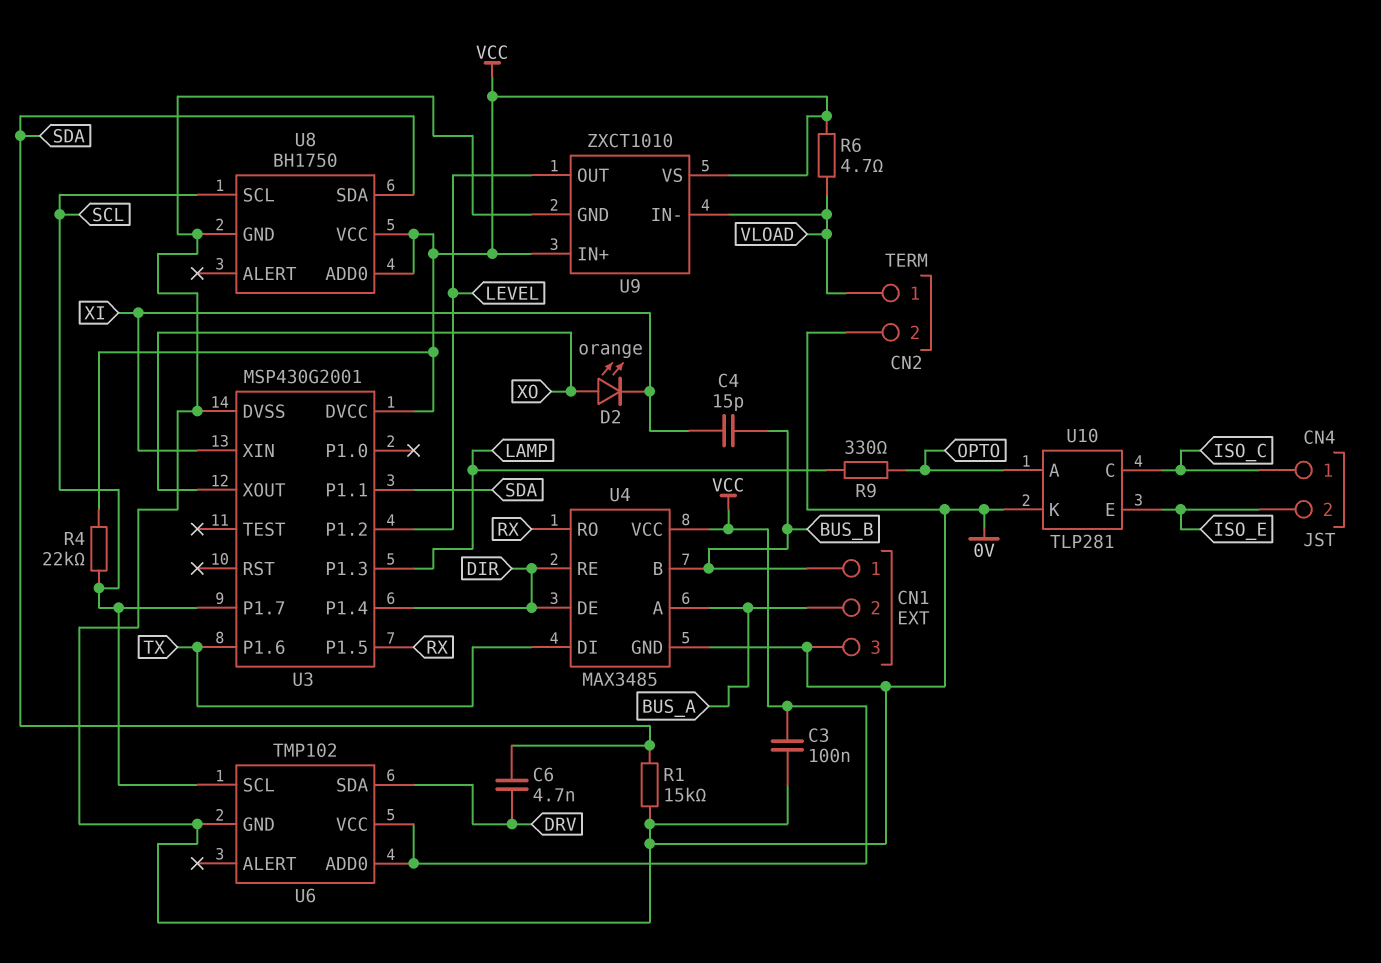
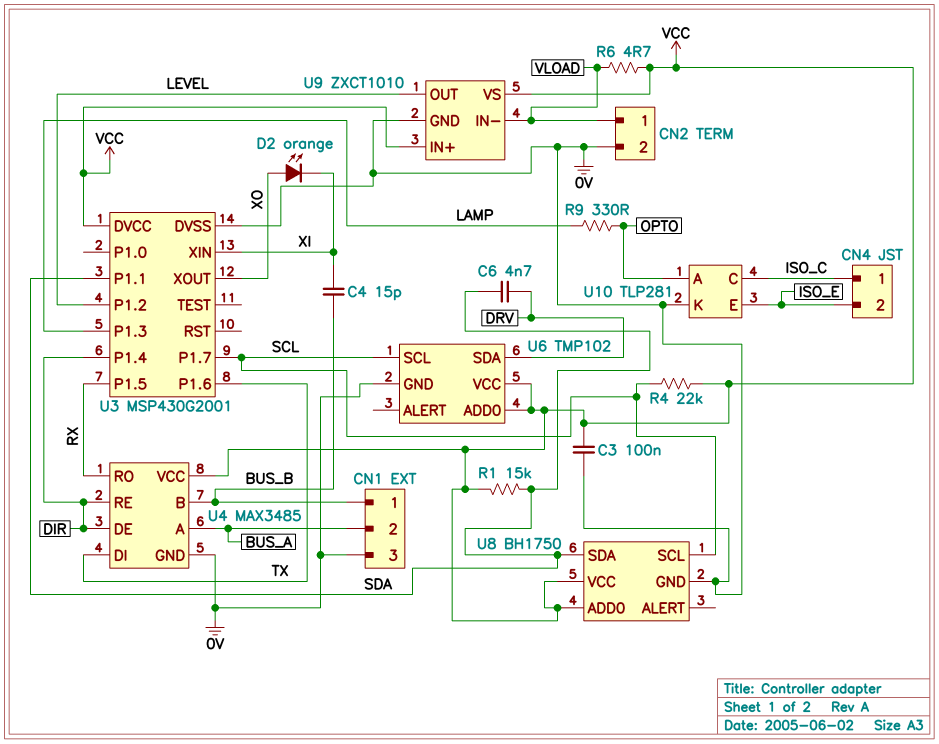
R1: 15k (0V, SDA) -> 15k (SDA, VCC)

